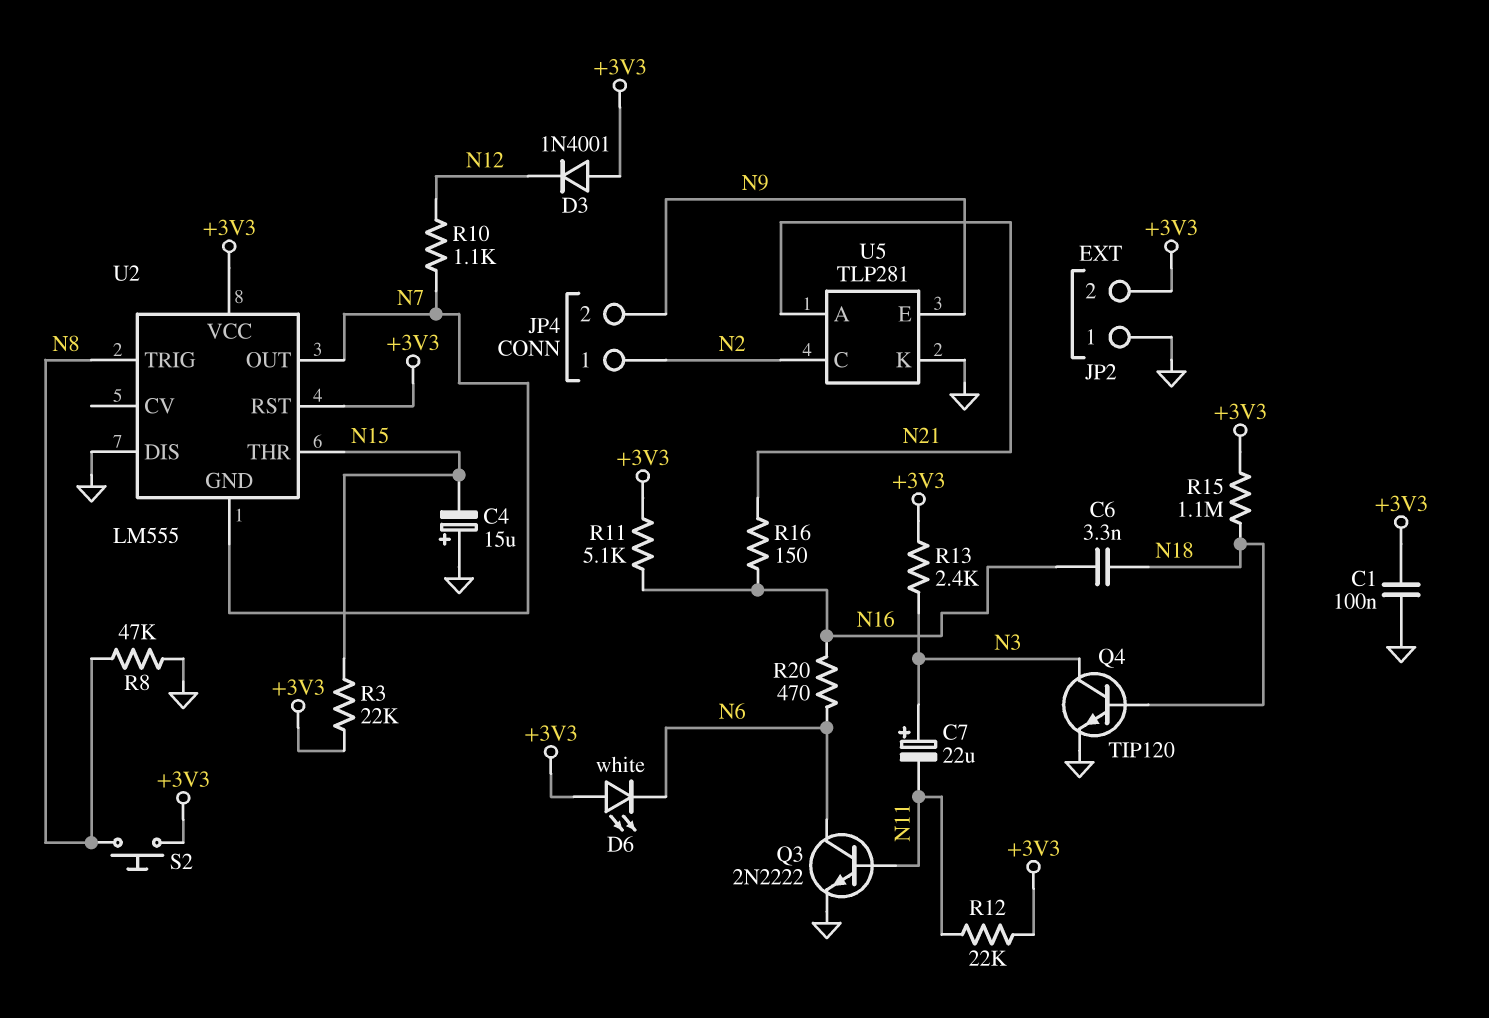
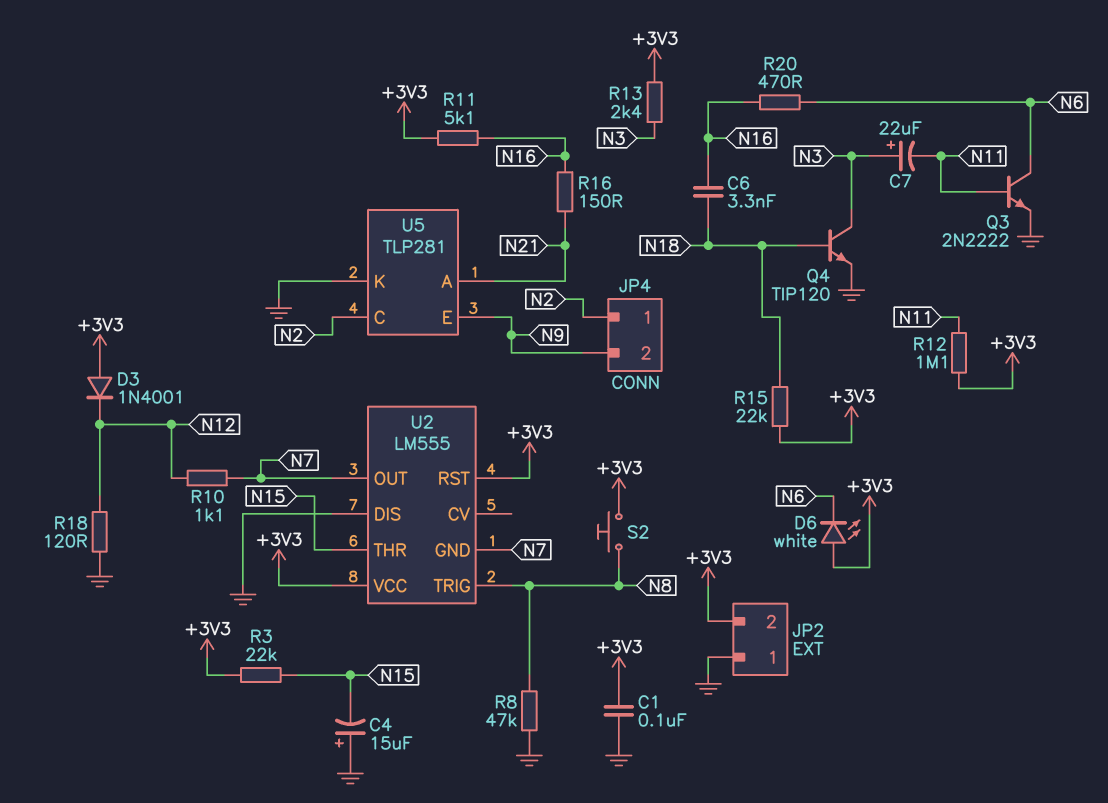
R12: 22k (+3V3, N11) -> 1.1M (+3V3, N11)
R15: 1.1M (+3V3, N18) -> 22k (+3V3, N18)
R18: none -> 120 (GND, N12)

